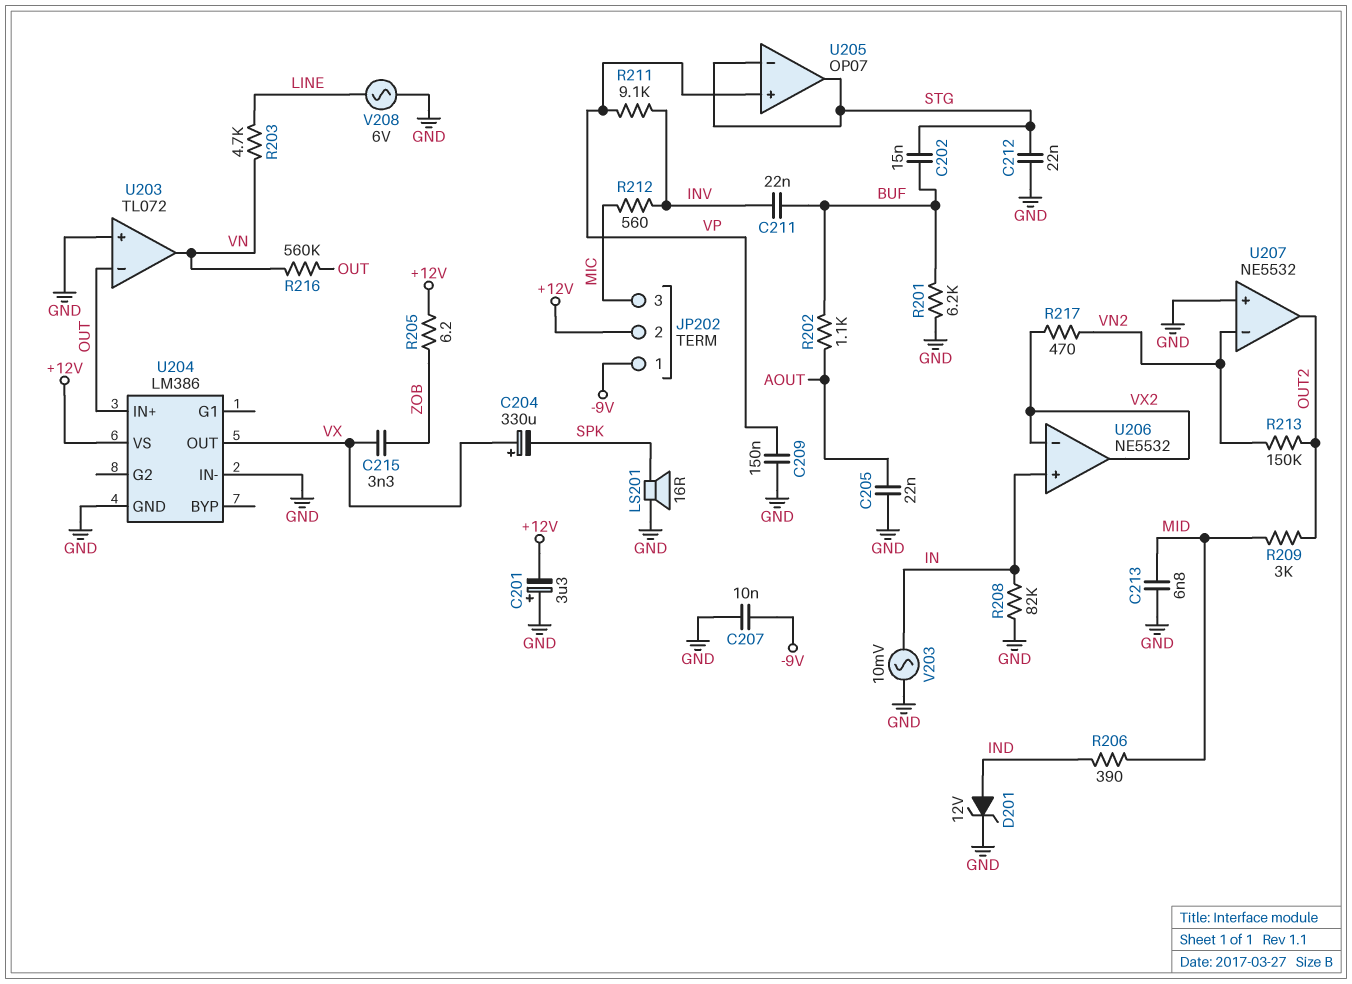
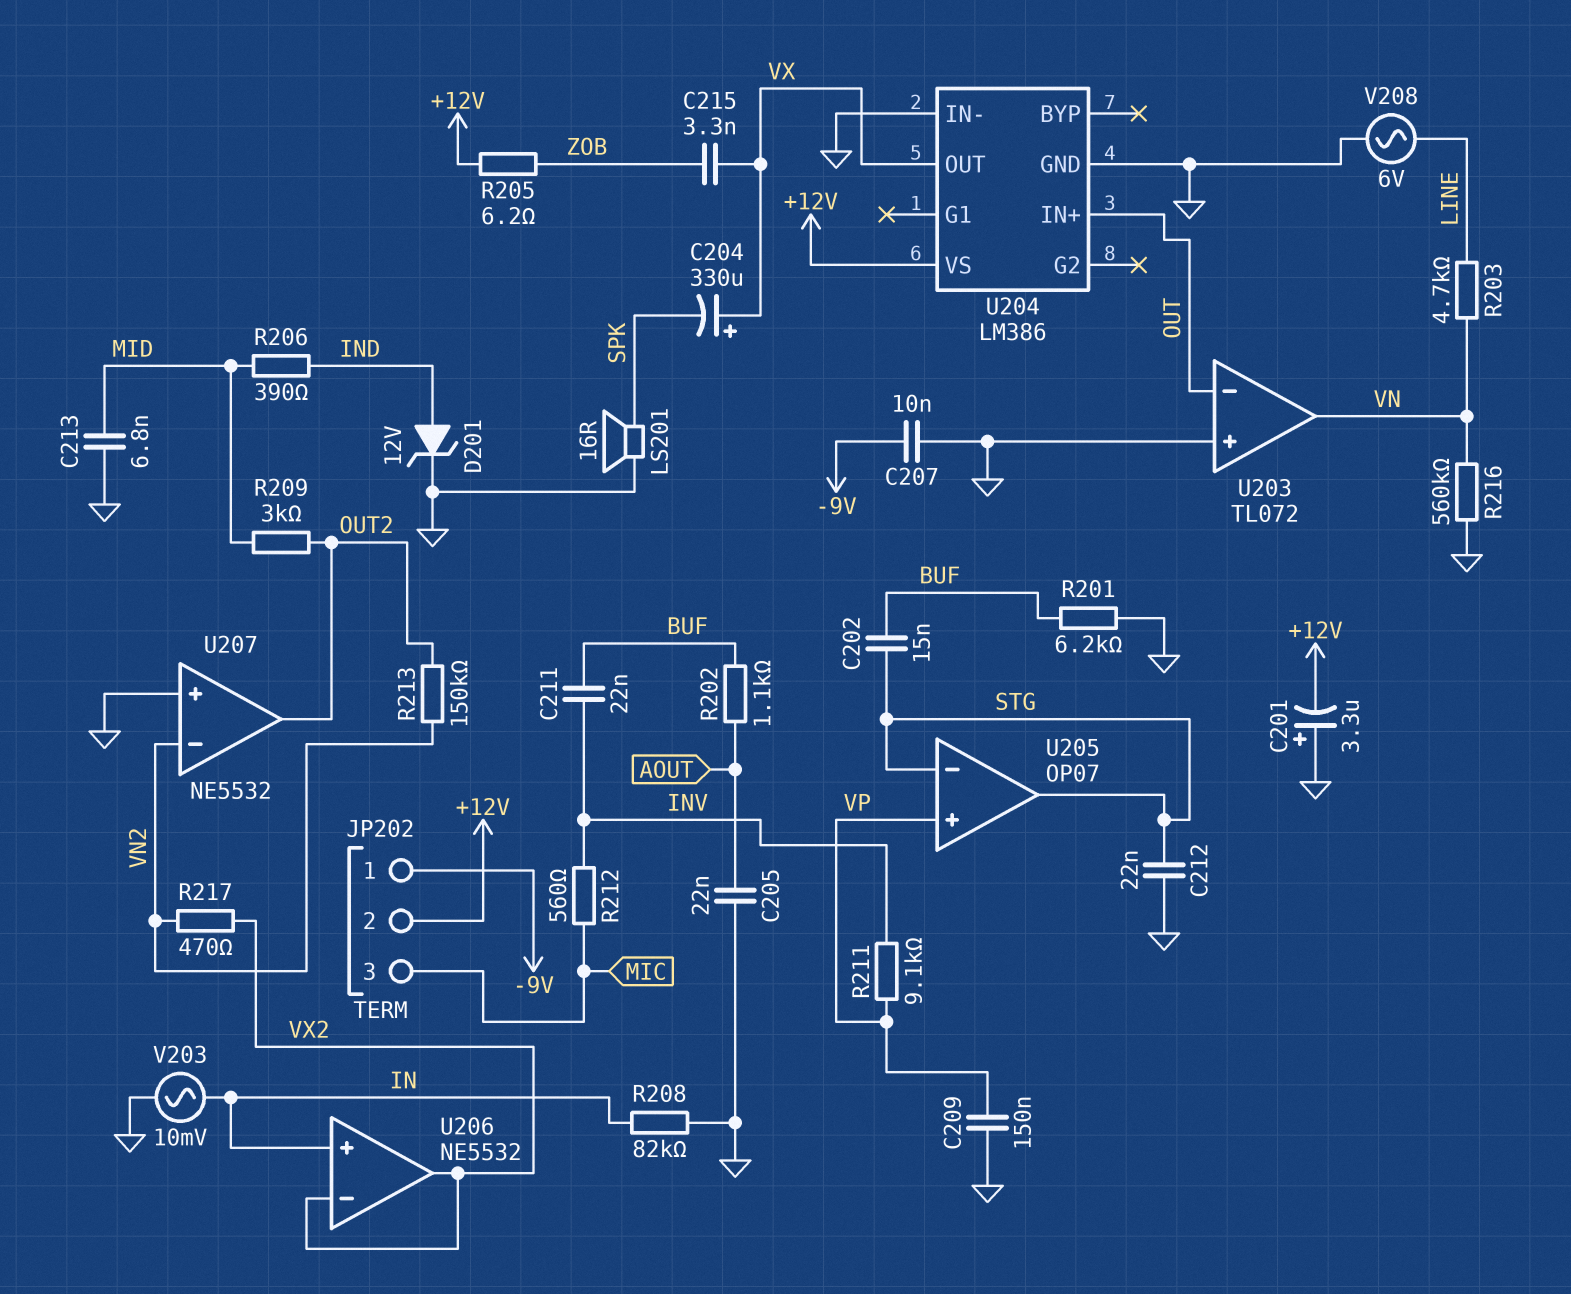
R216: 560k (OUT, VN) -> 560k (GND, VN)

